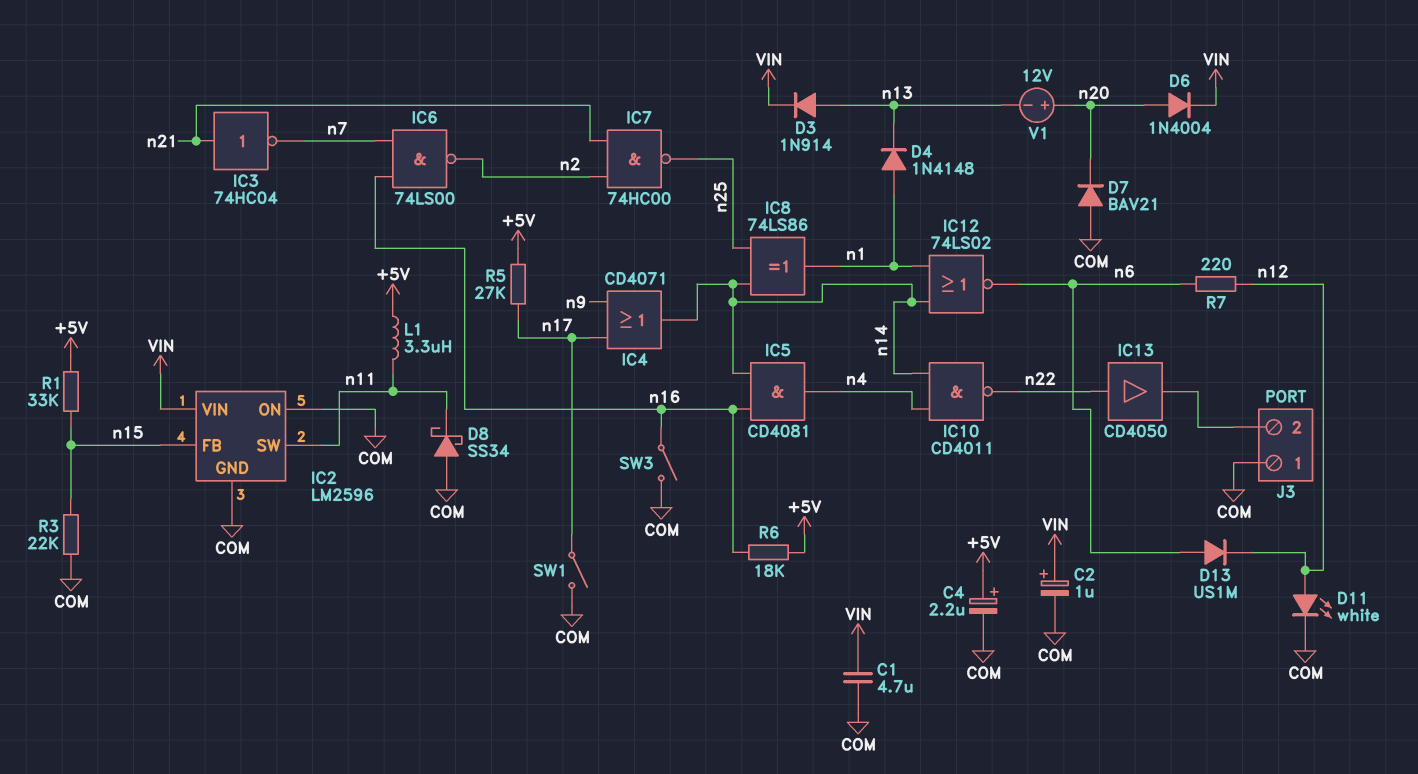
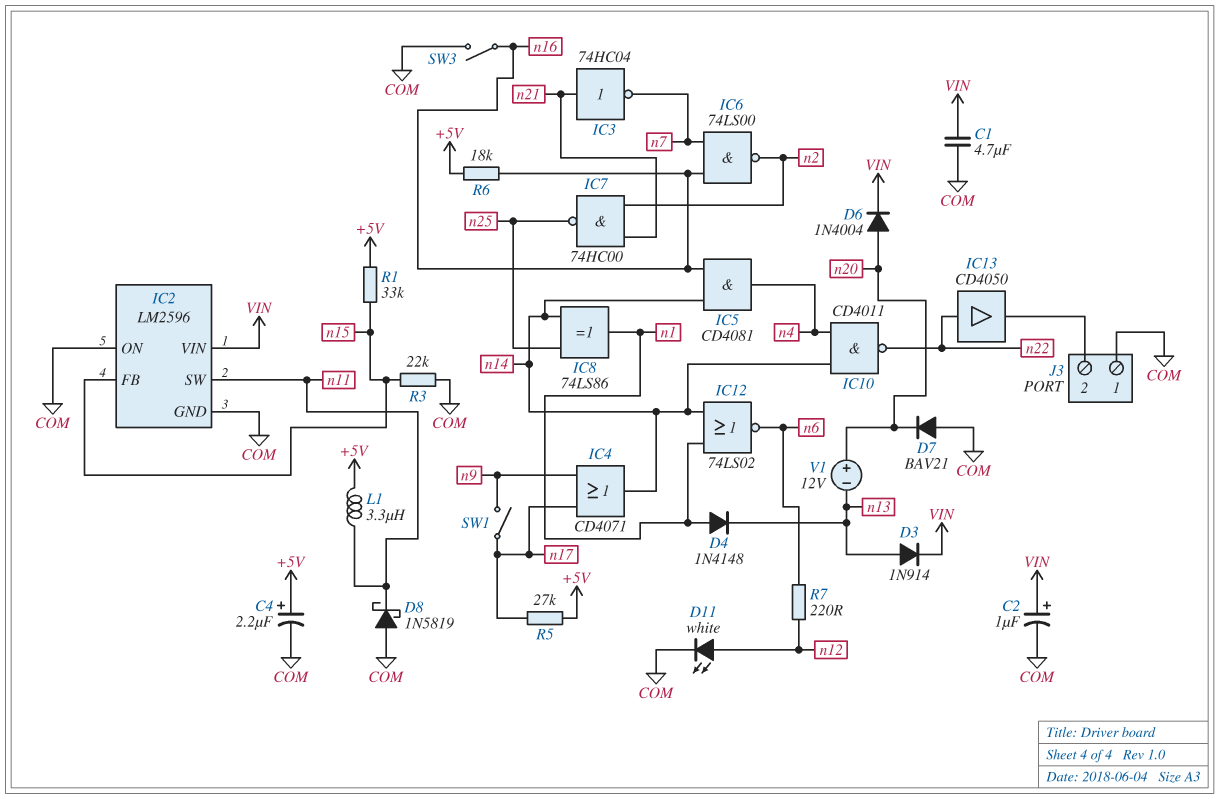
D8: schottky SS34 (A COM, K n11) -> schottky 1N5819 (A COM, K n11)
D13: diode US1M (A n6, K n12) -> none
SW1: switch (COM, n17) -> switch (n9, n17)

